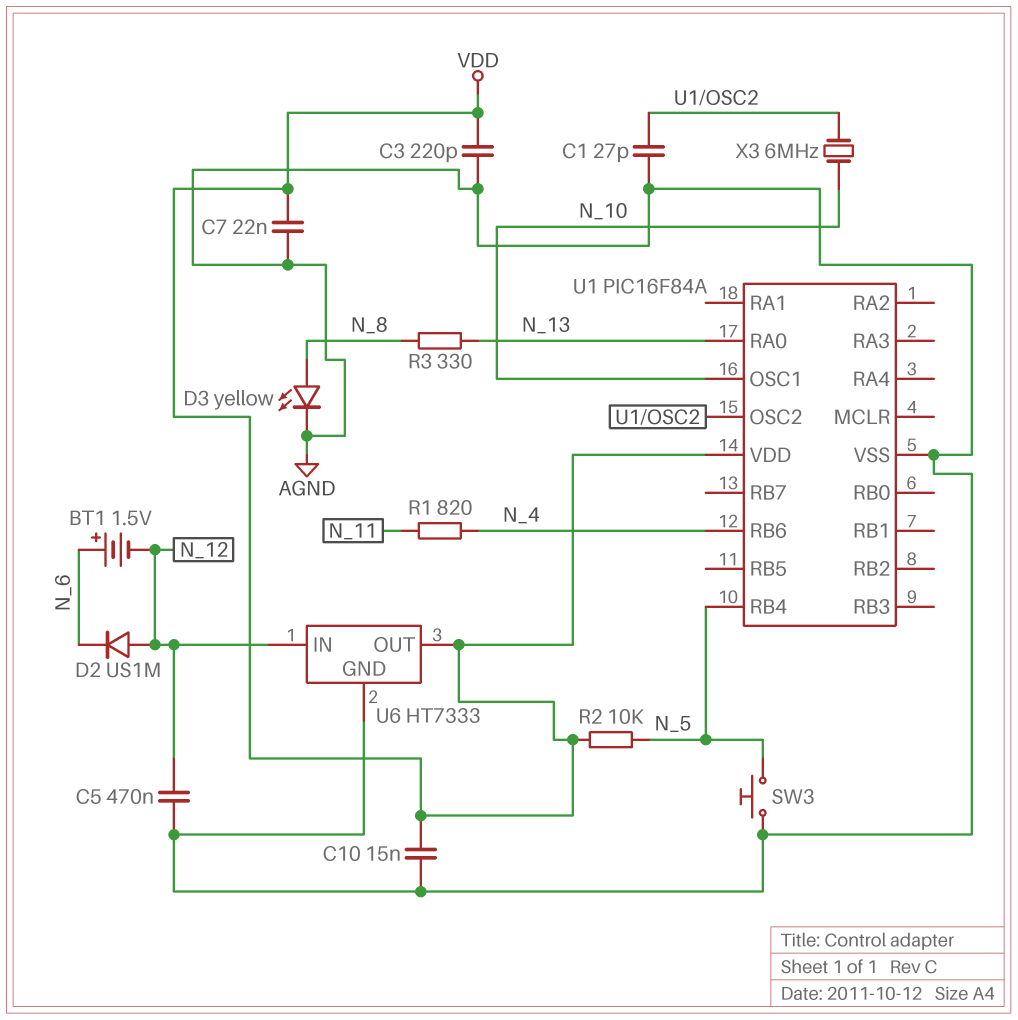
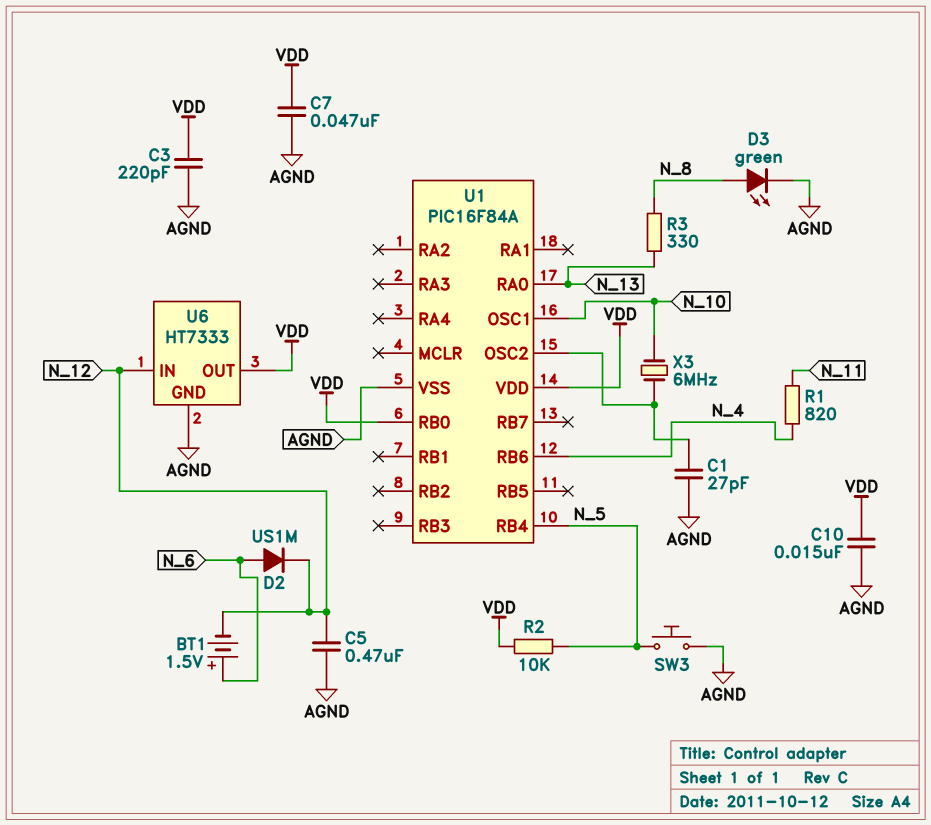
C7: 22nF (AGND, VDD) -> 47nF (AGND, VDD)
D2: diode US1M (A N_12, K N_6) -> diode US1M (A N_6, K N_12)
D3: LED yellow (A N_8, K AGND) -> LED green (A N_8, K AGND)
U1 pin RB0: none -> VDD

